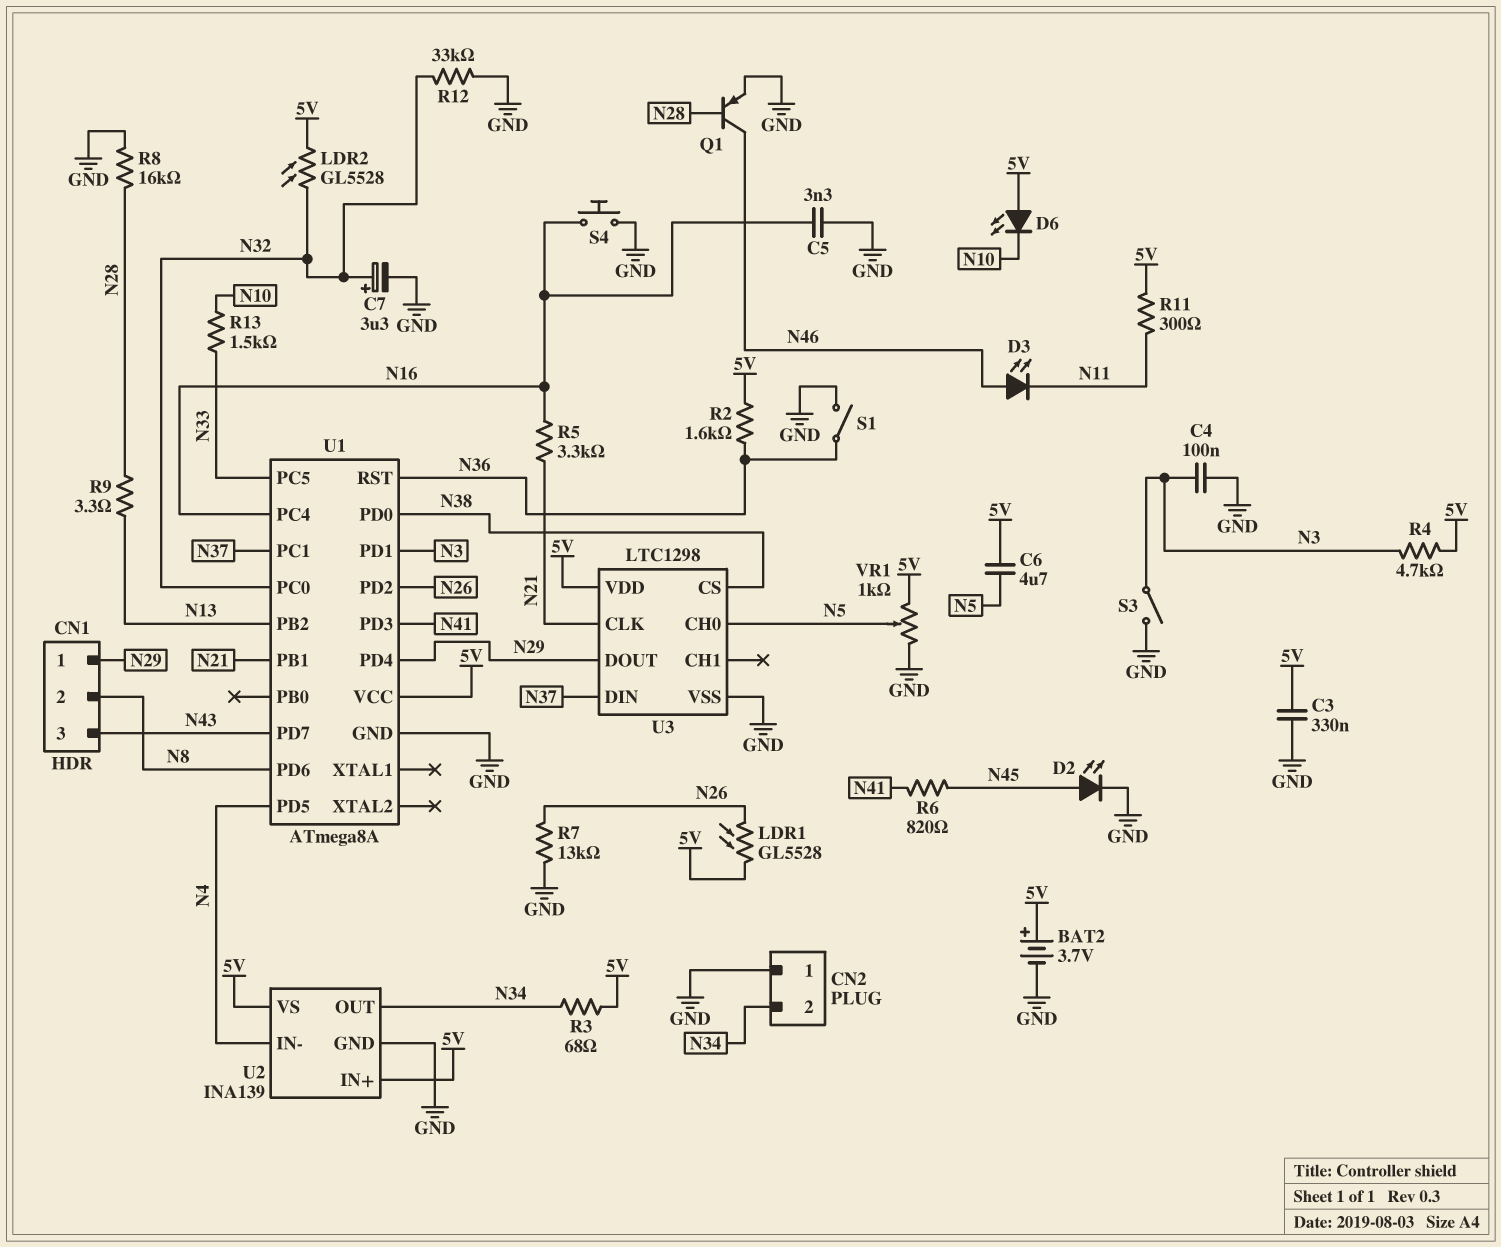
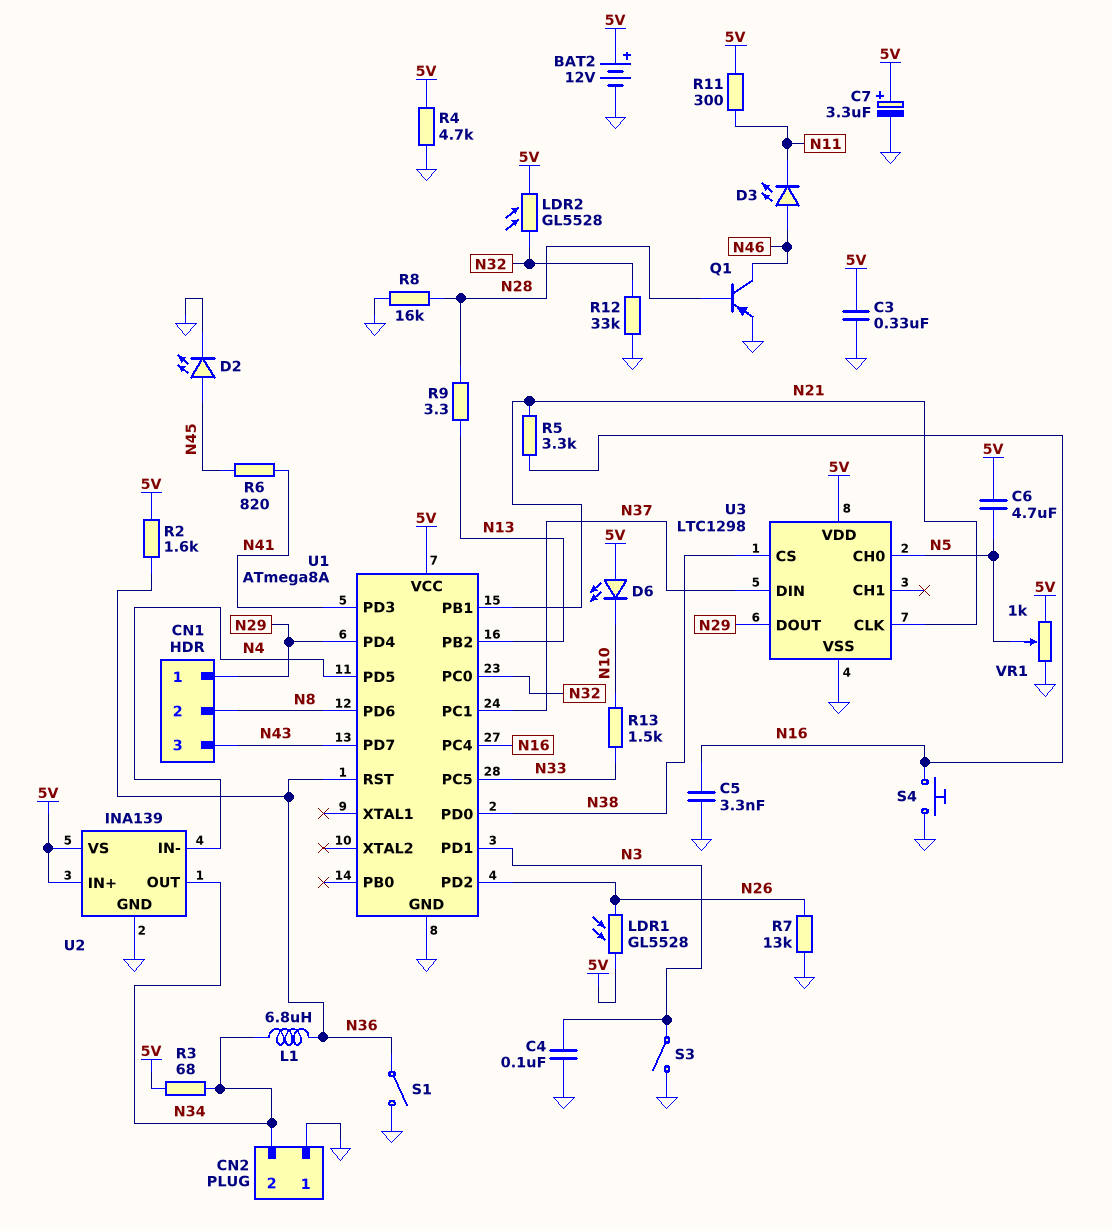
BAT2: 3.7V (plus 5V, minus GND) -> 12V (plus 5V, minus GND)
C7: 3.3uF (plus N32, minus GND) -> 3.3uF (plus 5V, minus GND)
L1: none -> 6.8uH (N34, N36)
R4: 4.7k (5V, N3) -> 4.7k (5V, GND)

